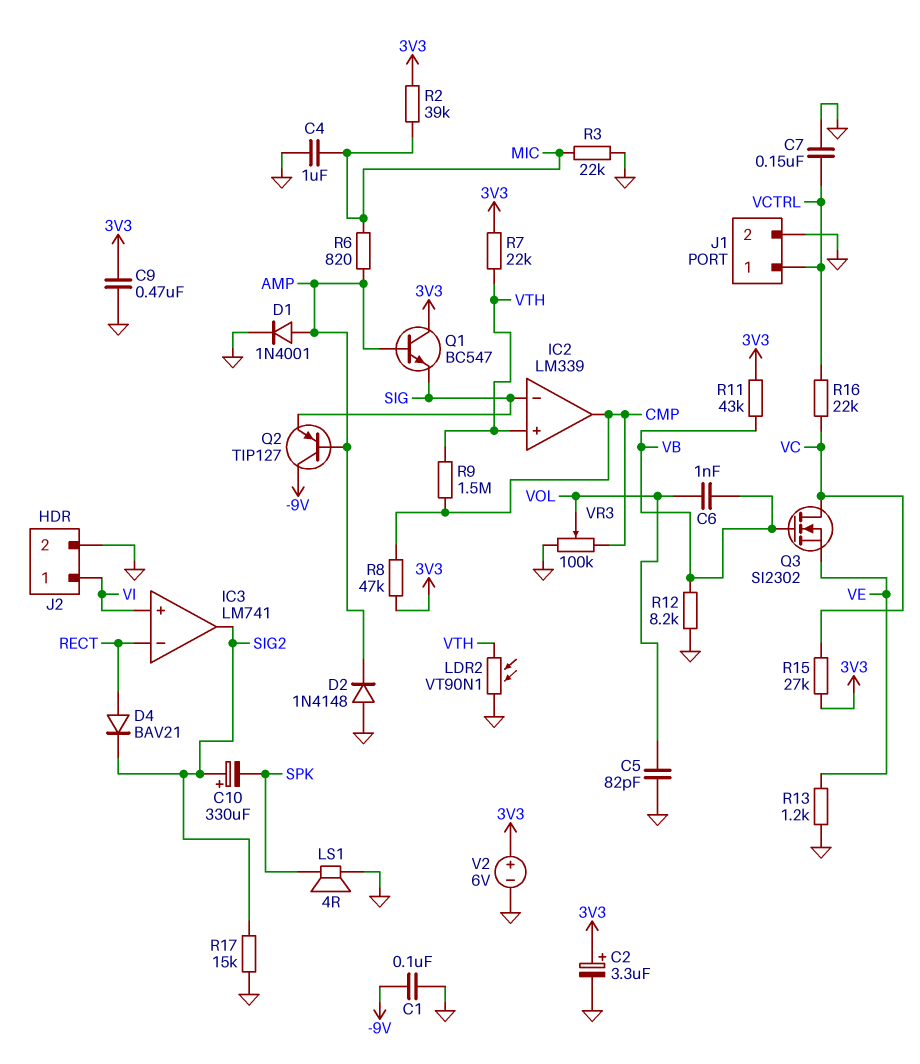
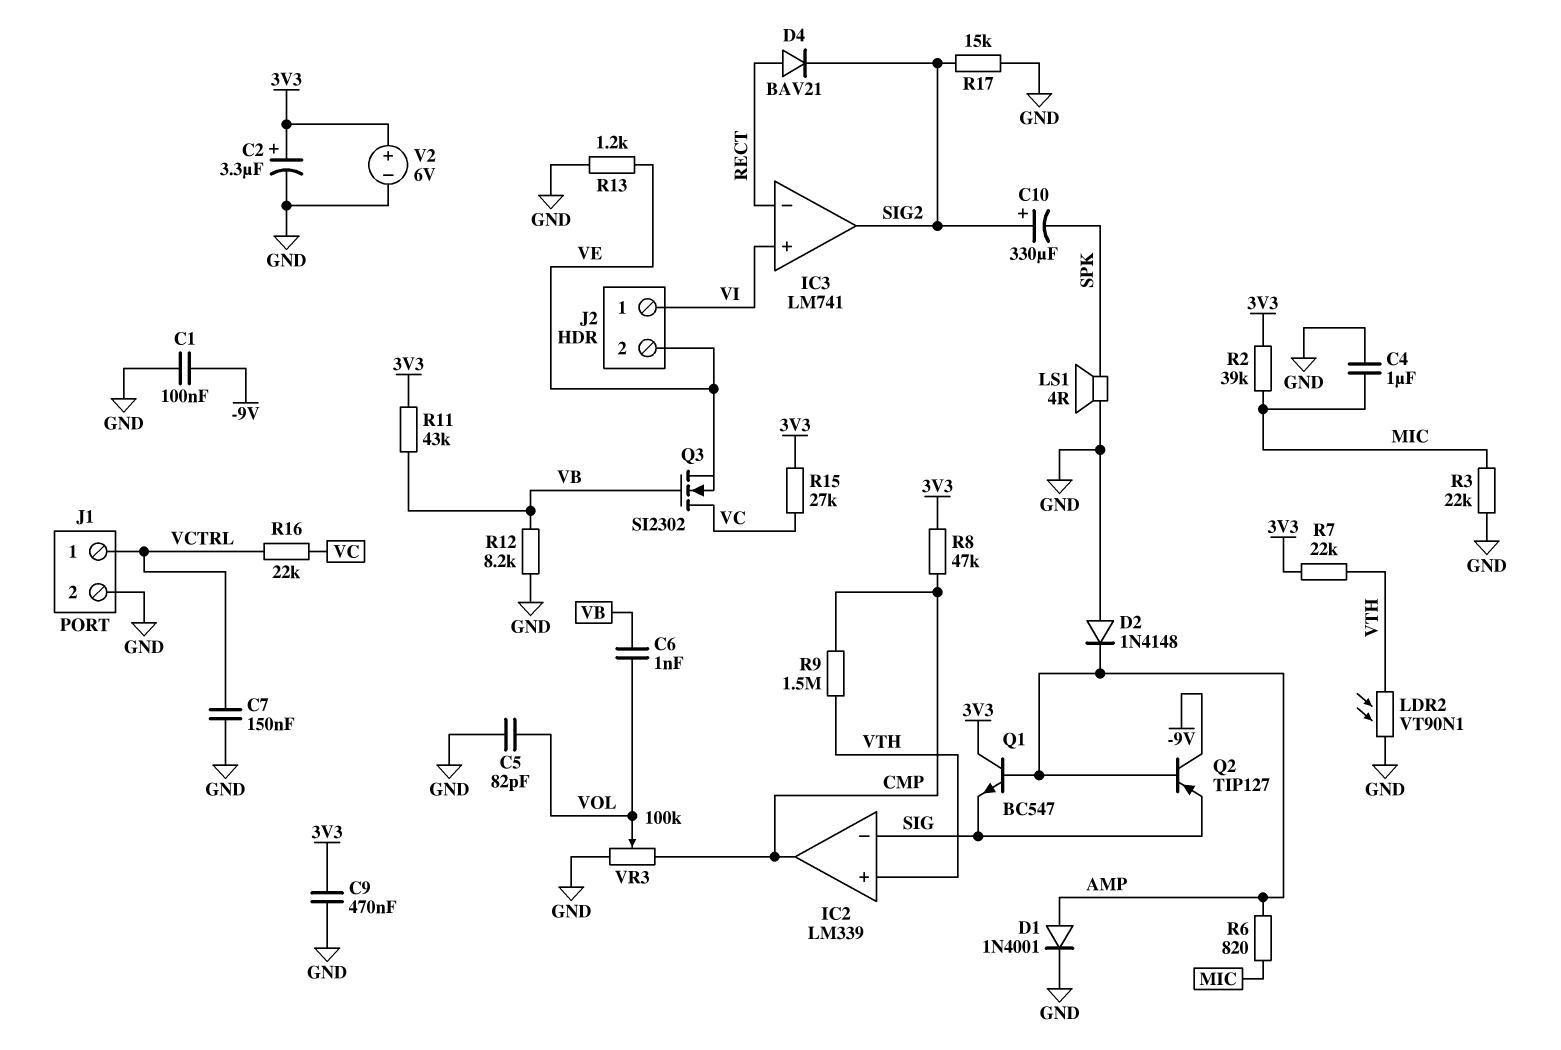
J2 pin 2: GND -> VE

